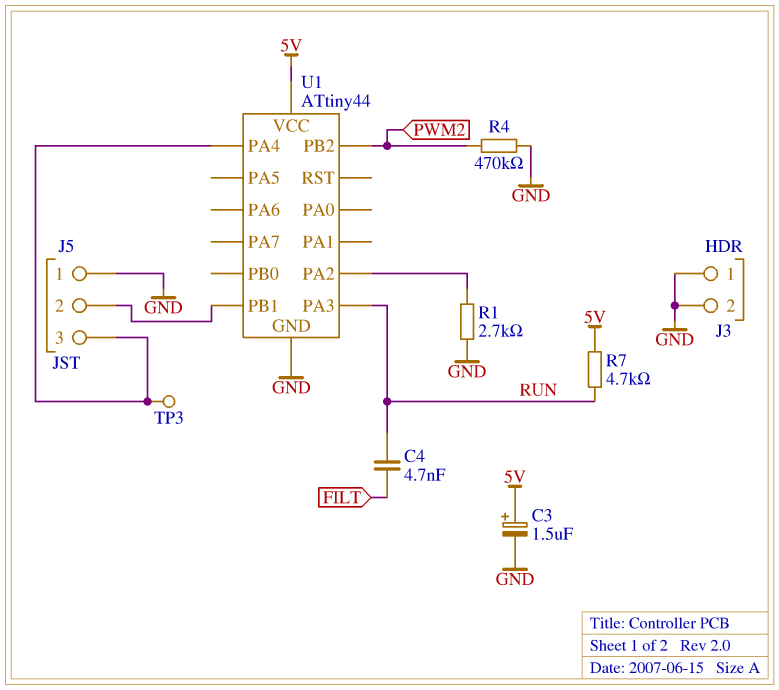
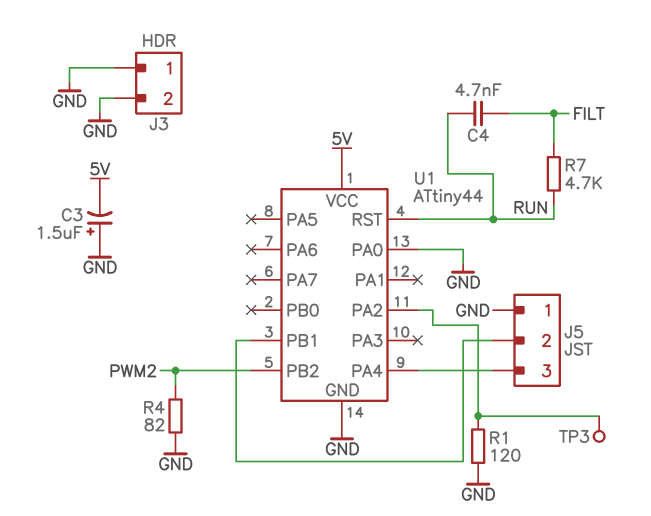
C3: 1.5uF (plus 5V, minus GND) -> 1.5uF (plus GND, minus 5V)
R1: 2.7k (GND, U1/PA2) -> 120 (GND, U1/PA2)
R4: 470k (GND, PWM2) -> 82 (GND, PWM2)
R7: 4.7k (5V, RUN) -> 4.7k (FILT, RUN)
TP3: test point (J5/3) -> test point (U1/PA2)
U1 pin PA0: none -> GND
U1 pin PA3: RUN -> none
U1 pin RST: none -> RUN

